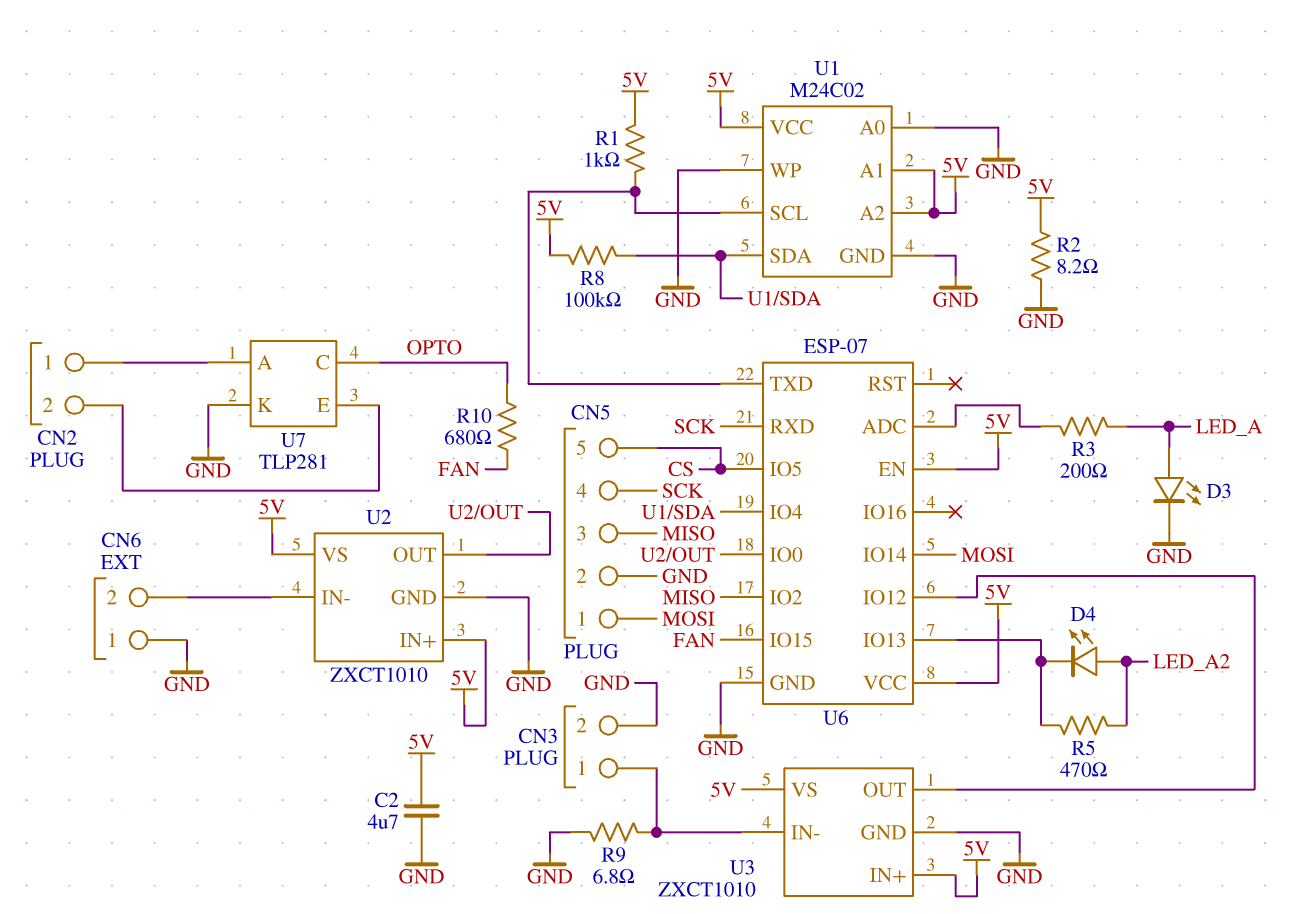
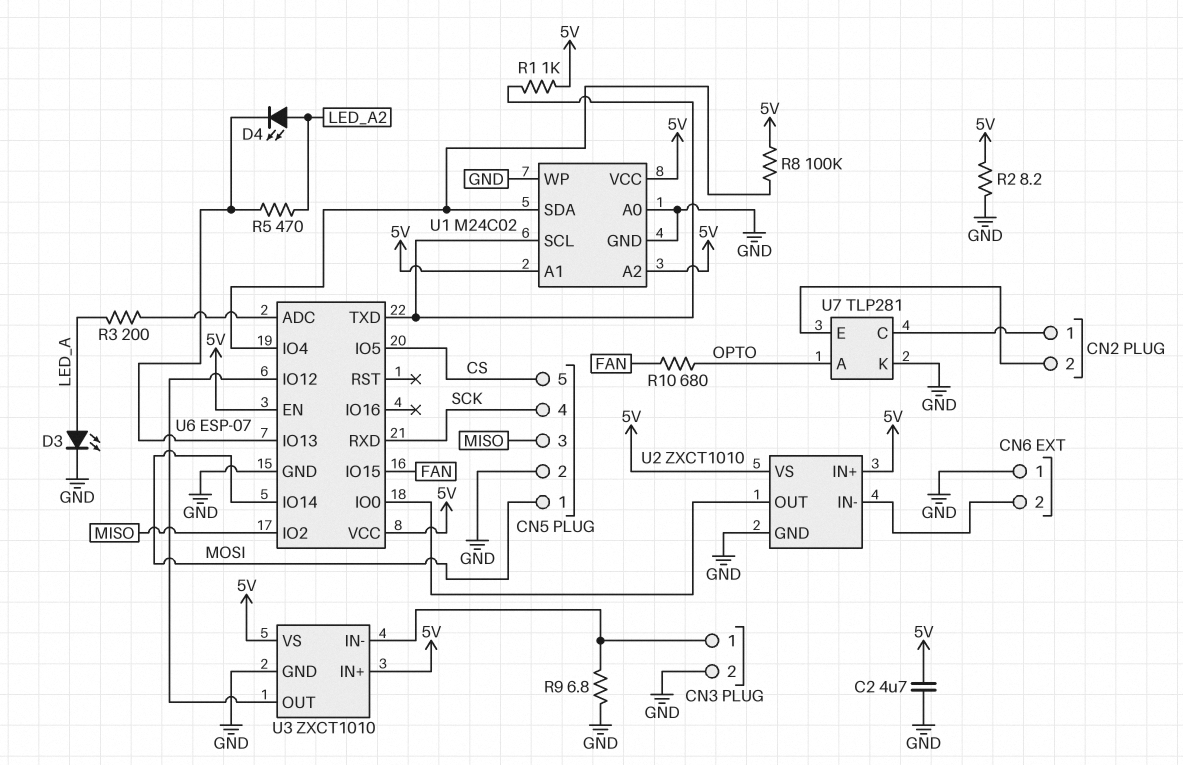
U7 pin A: CN2/1 -> OPTO
U7 pin C: OPTO -> CN2/1

